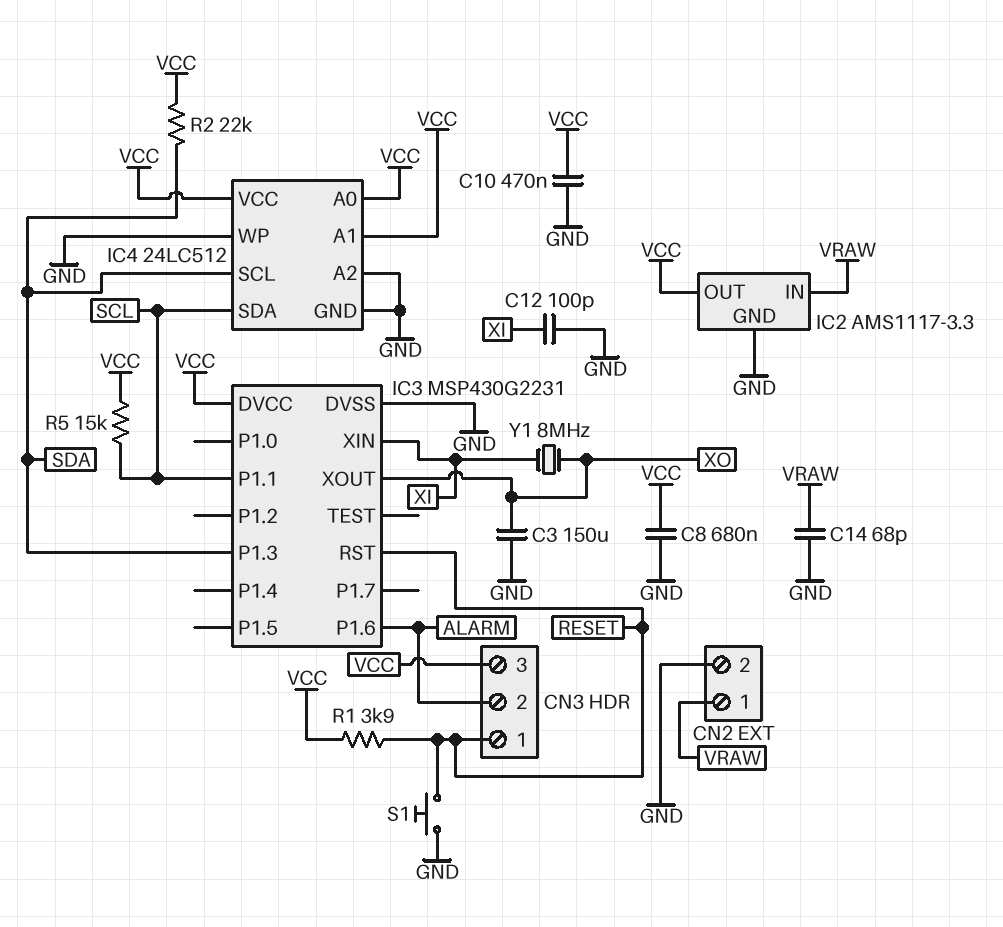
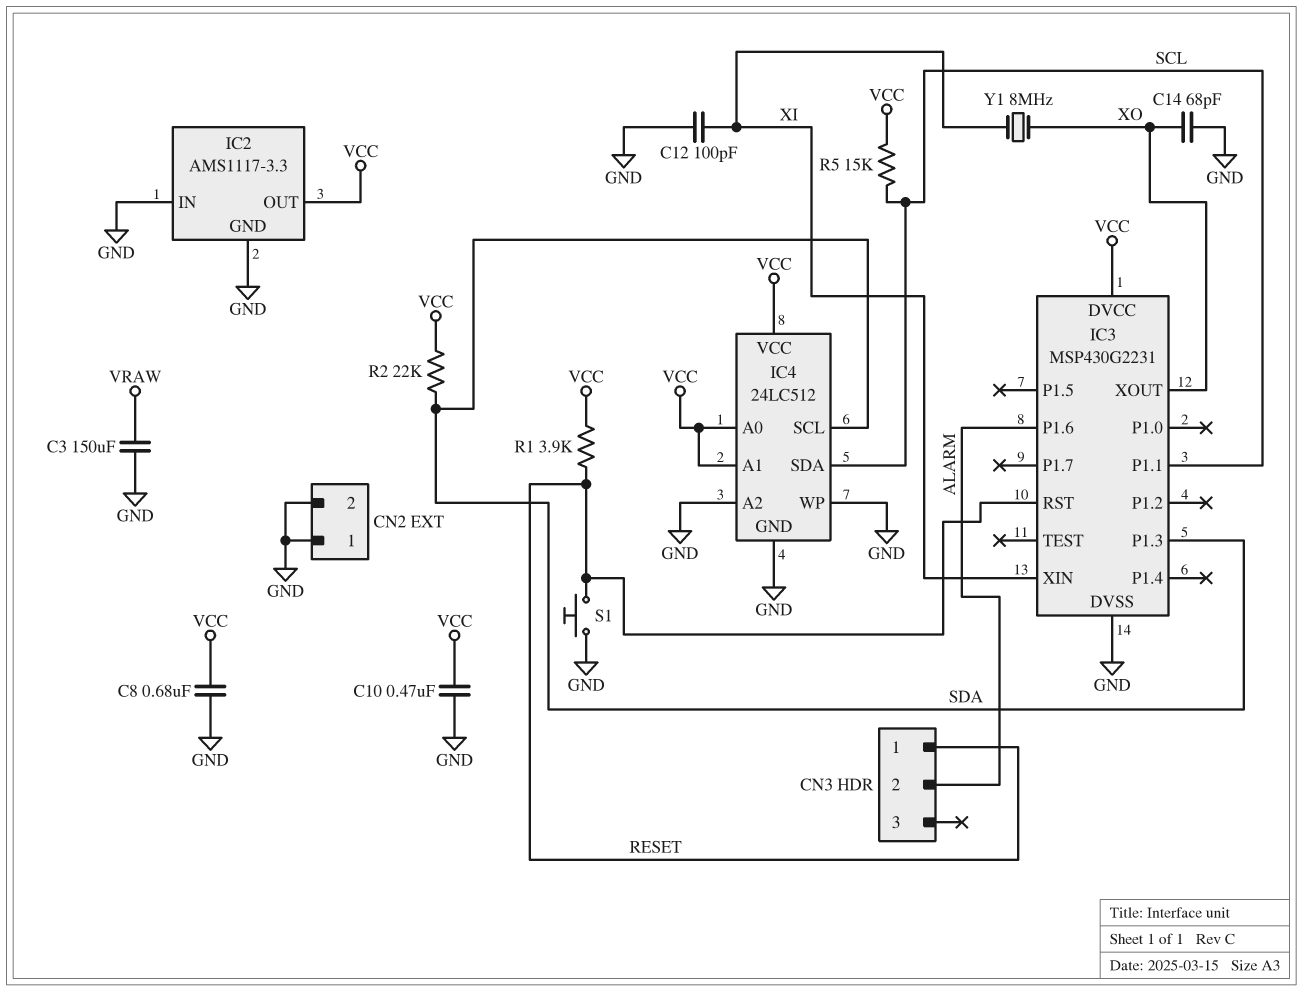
C3: 150uF (GND, XO) -> 150uF (GND, VRAW)
C14: 68pF (GND, VRAW) -> 68pF (GND, XO)
CN2 pin 1: VRAW -> GND
CN3 pin 3: VCC -> none
IC2 pin IN: VRAW -> GND

